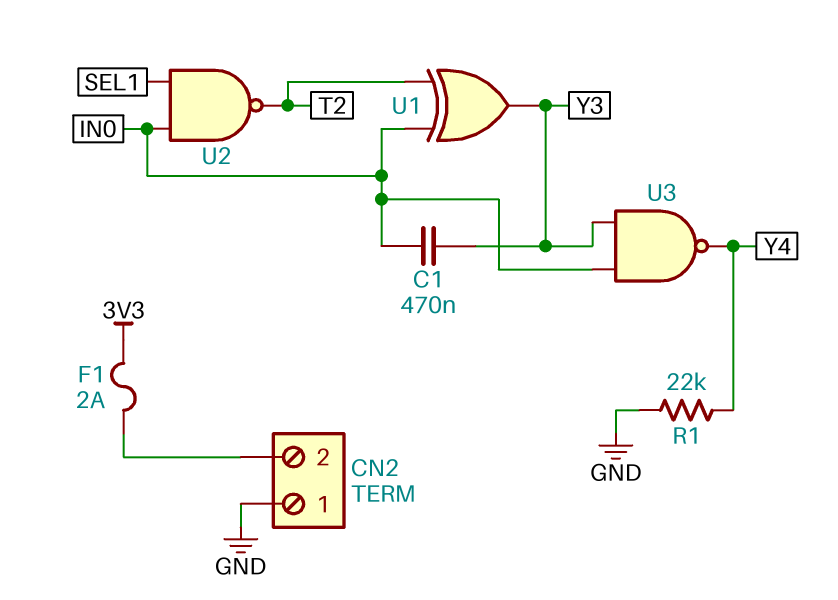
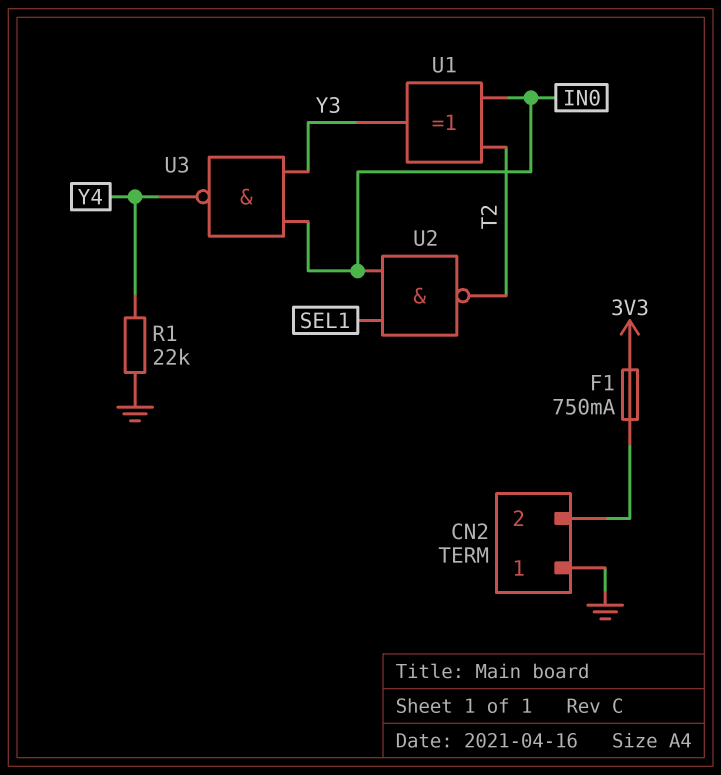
C1: 470nF (IN0, Y3) -> none
F1: 2A (3V3, CN2/2) -> 750mA (3V3, CN2/2)

